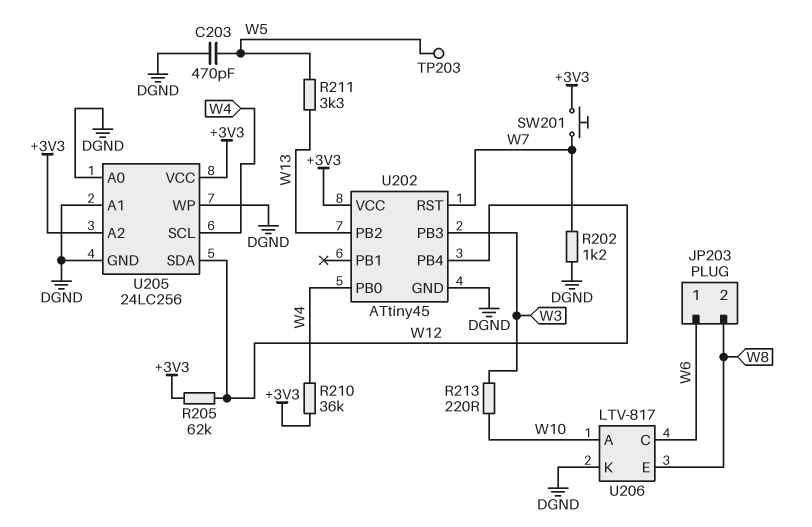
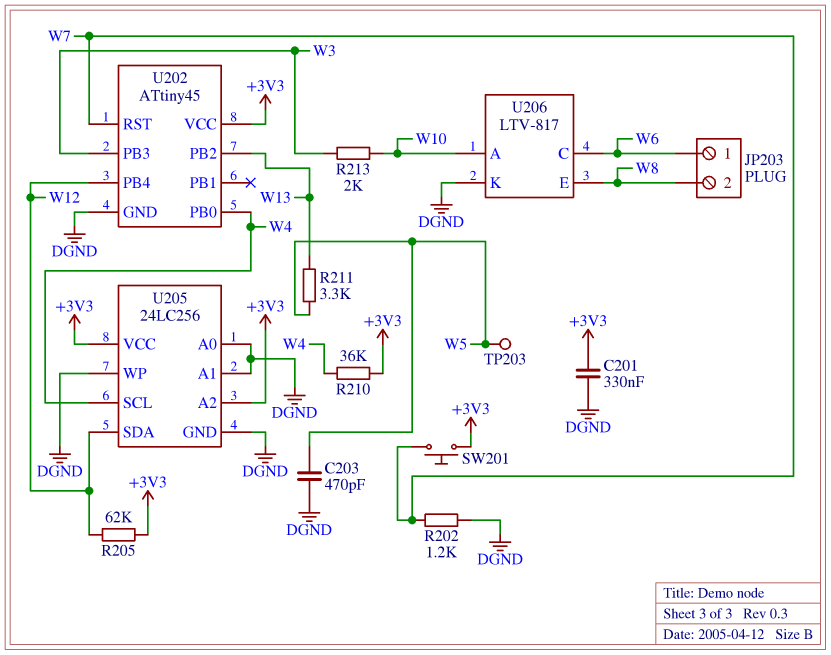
C201: none -> 330nF (+3V3, DGND)
R213: 220 (W3, W10) -> 2k (W3, W10)

